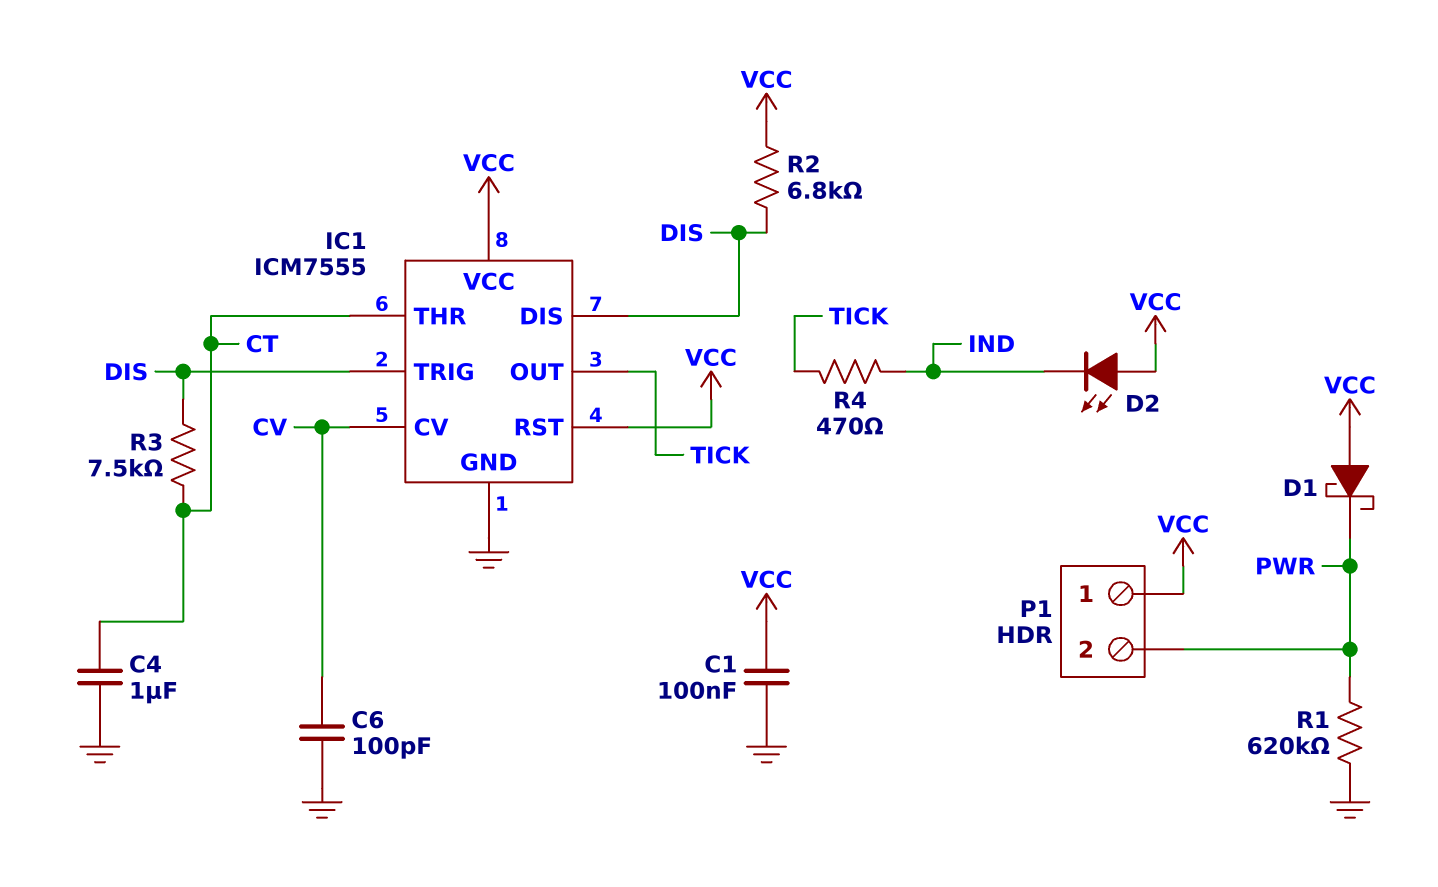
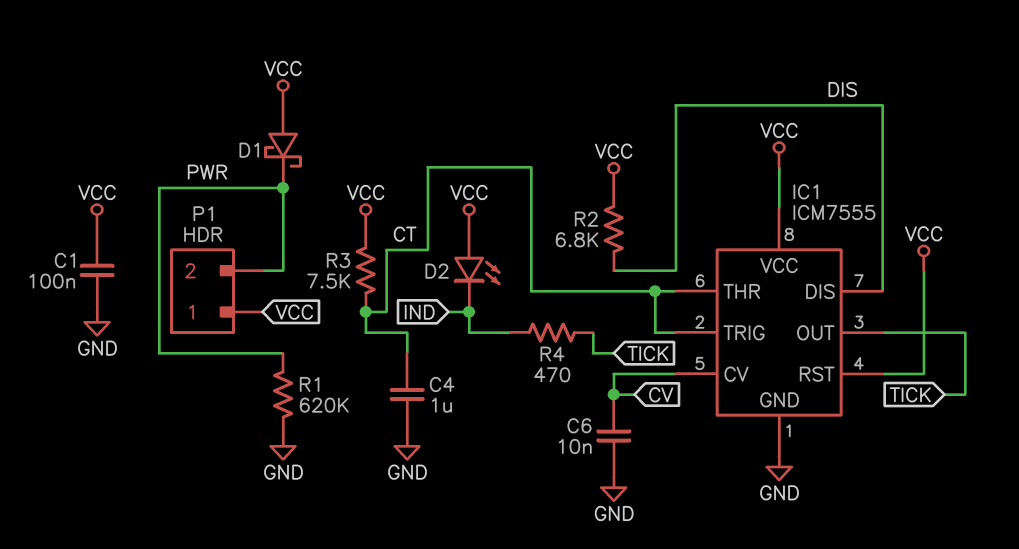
C6: 100pF (CV, GND) -> 10nF (CV, GND)
IC1 pin TRIG: DIS -> CT
R3: 7.5k (CT, DIS) -> 7.5k (CT, VCC)

